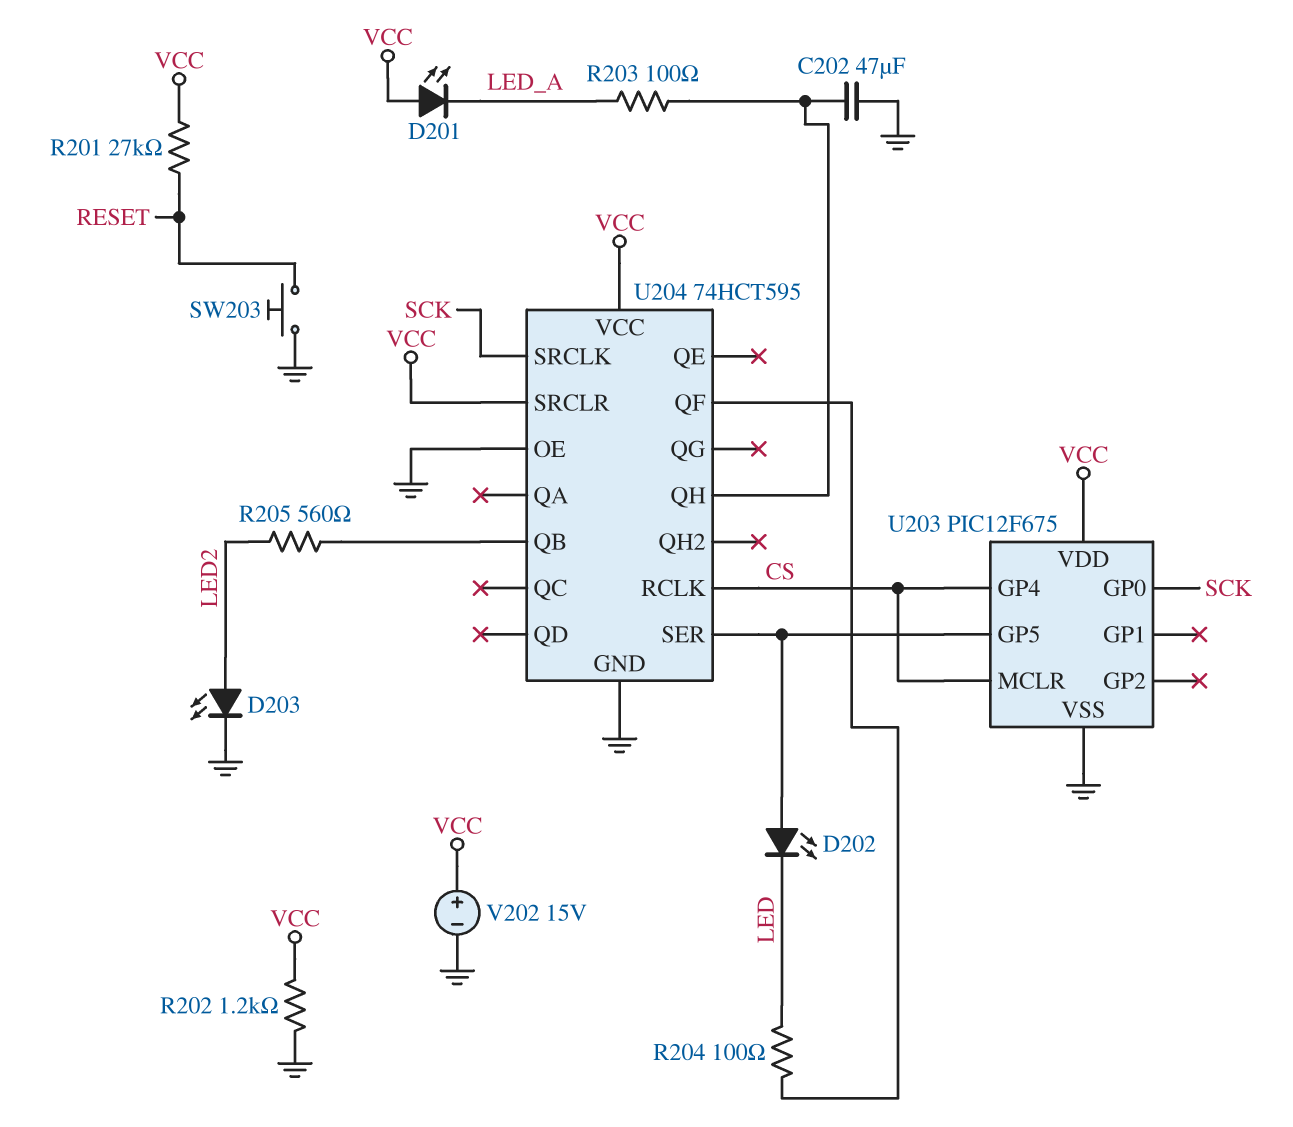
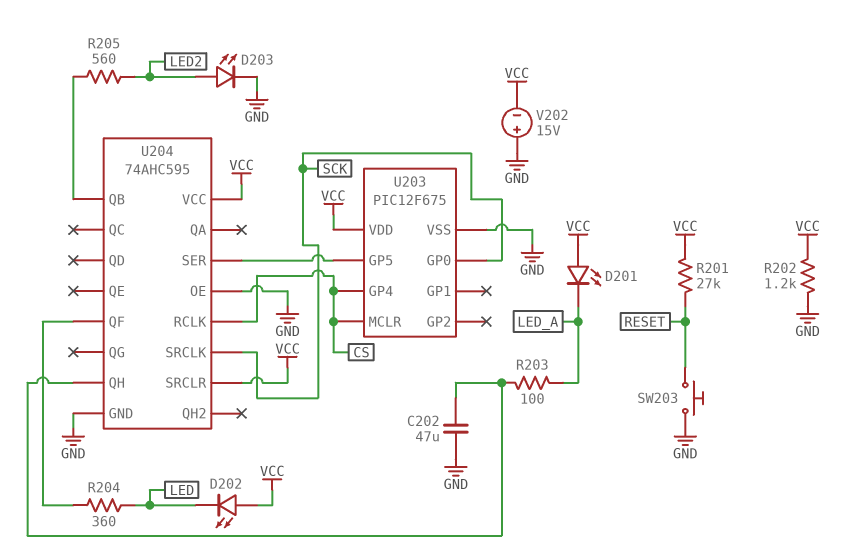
D202: LED (A U203/GP5, K LED) -> LED (A VCC, K LED)
R204: 100 (LED, U204/QF) -> 360 (LED, U204/QF)
U204: 74HCT595 -> 74AHC595
V202: 15V (plus VCC, minus GND) -> 15V (plus GND, minus VCC)

